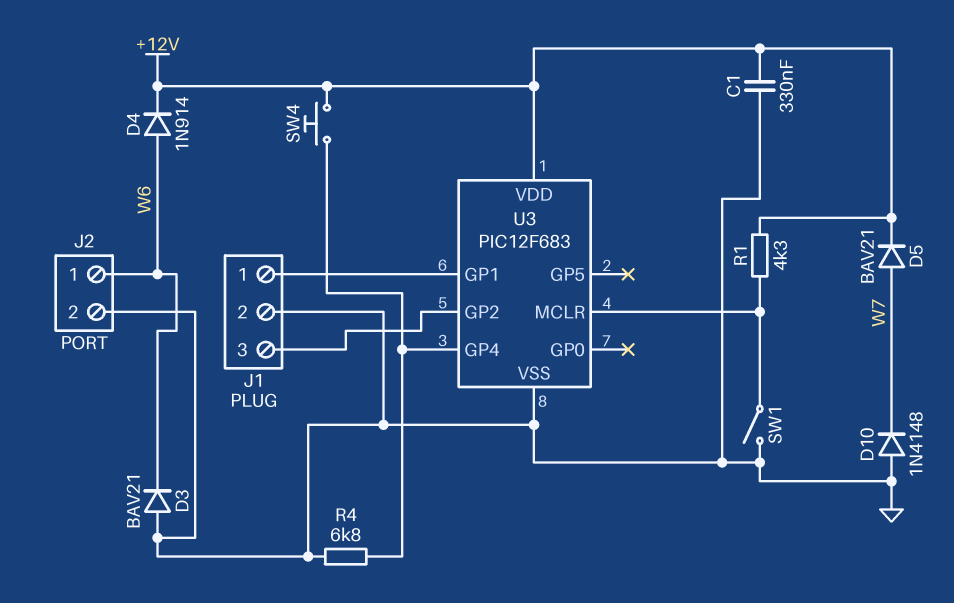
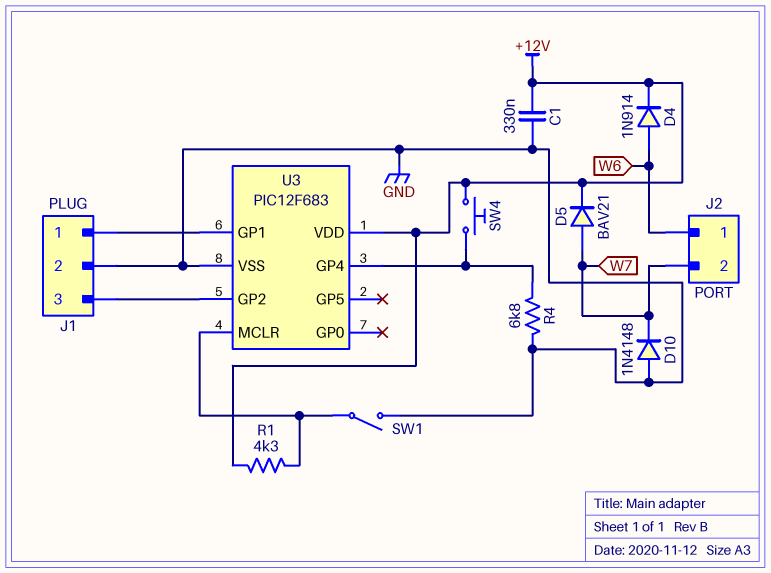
D3: diode BAV21 (A GND, K W6) -> none
J2 pin 2: GND -> W7

